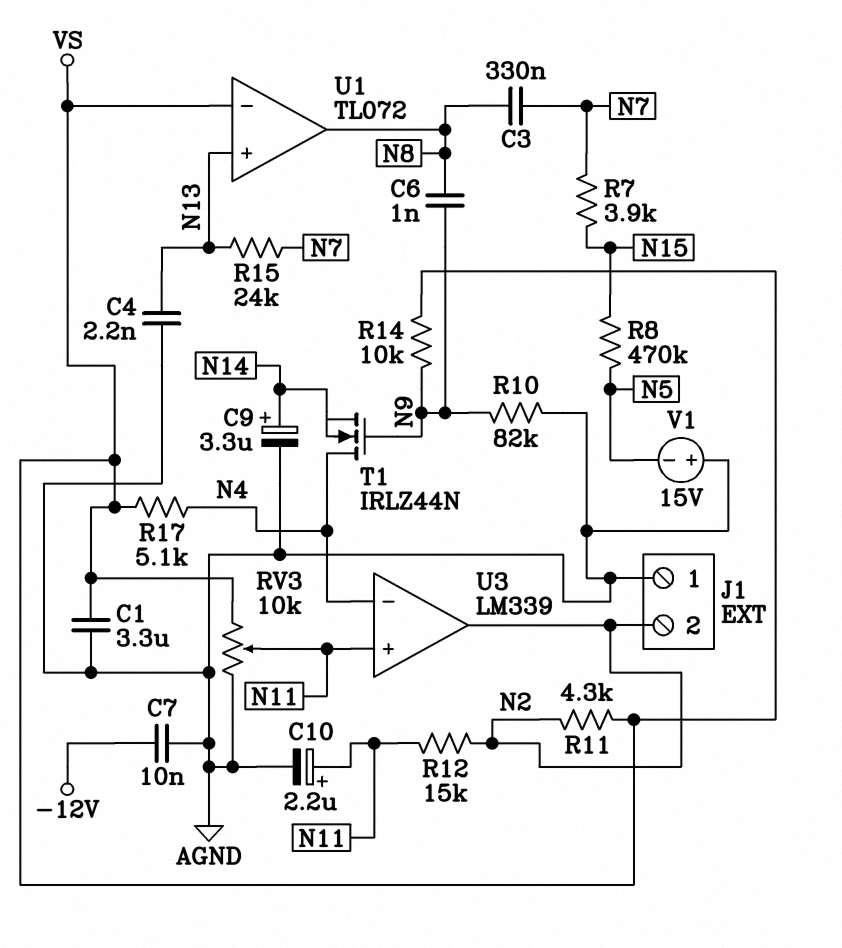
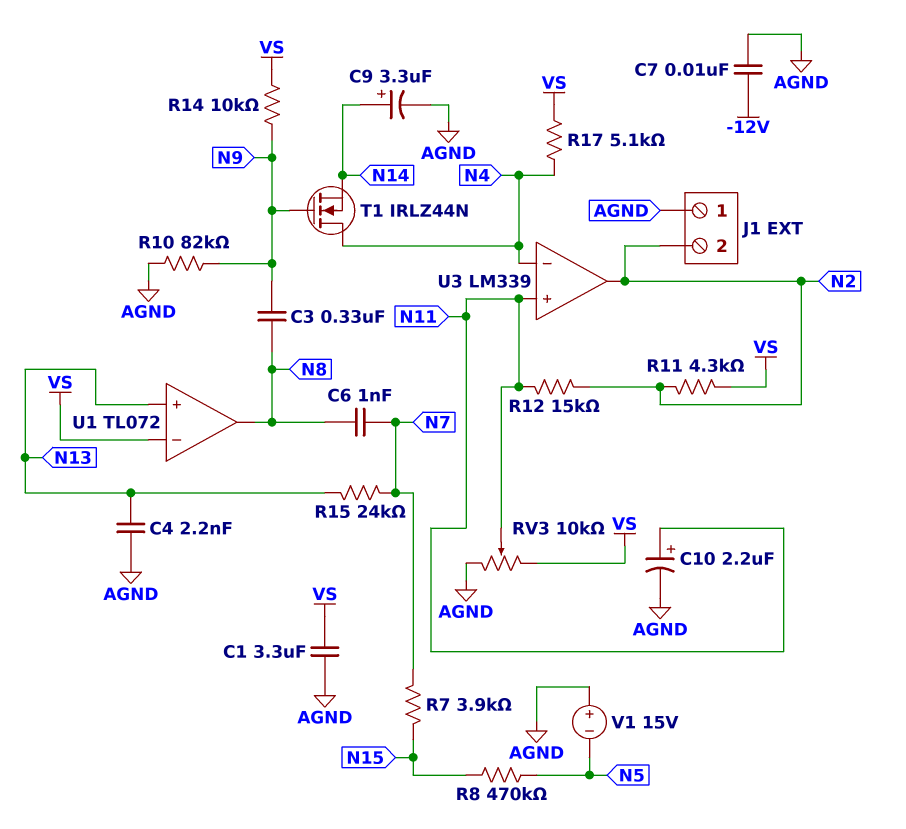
C3: 330nF (N7, N8) -> 330nF (N8, N9)
C6: 1nF (N8, N9) -> 1nF (N7, N8)

